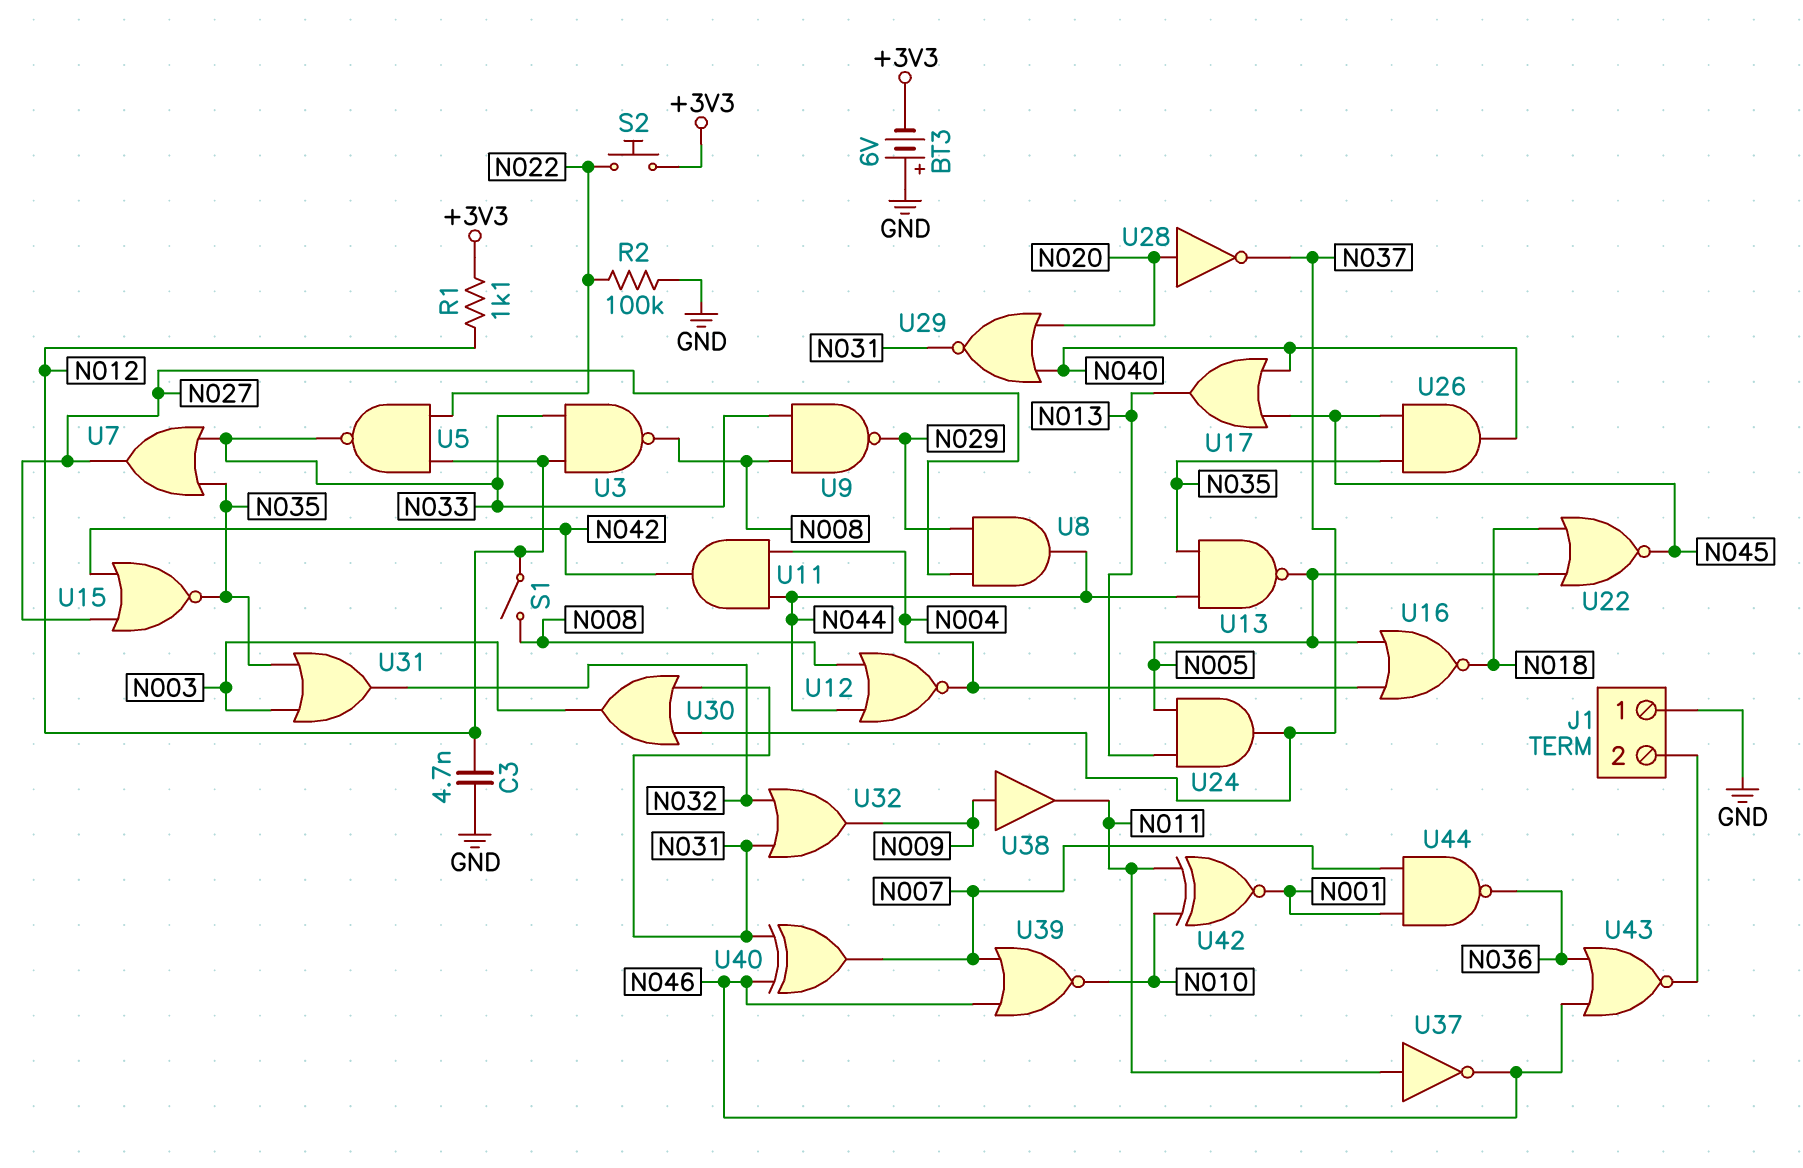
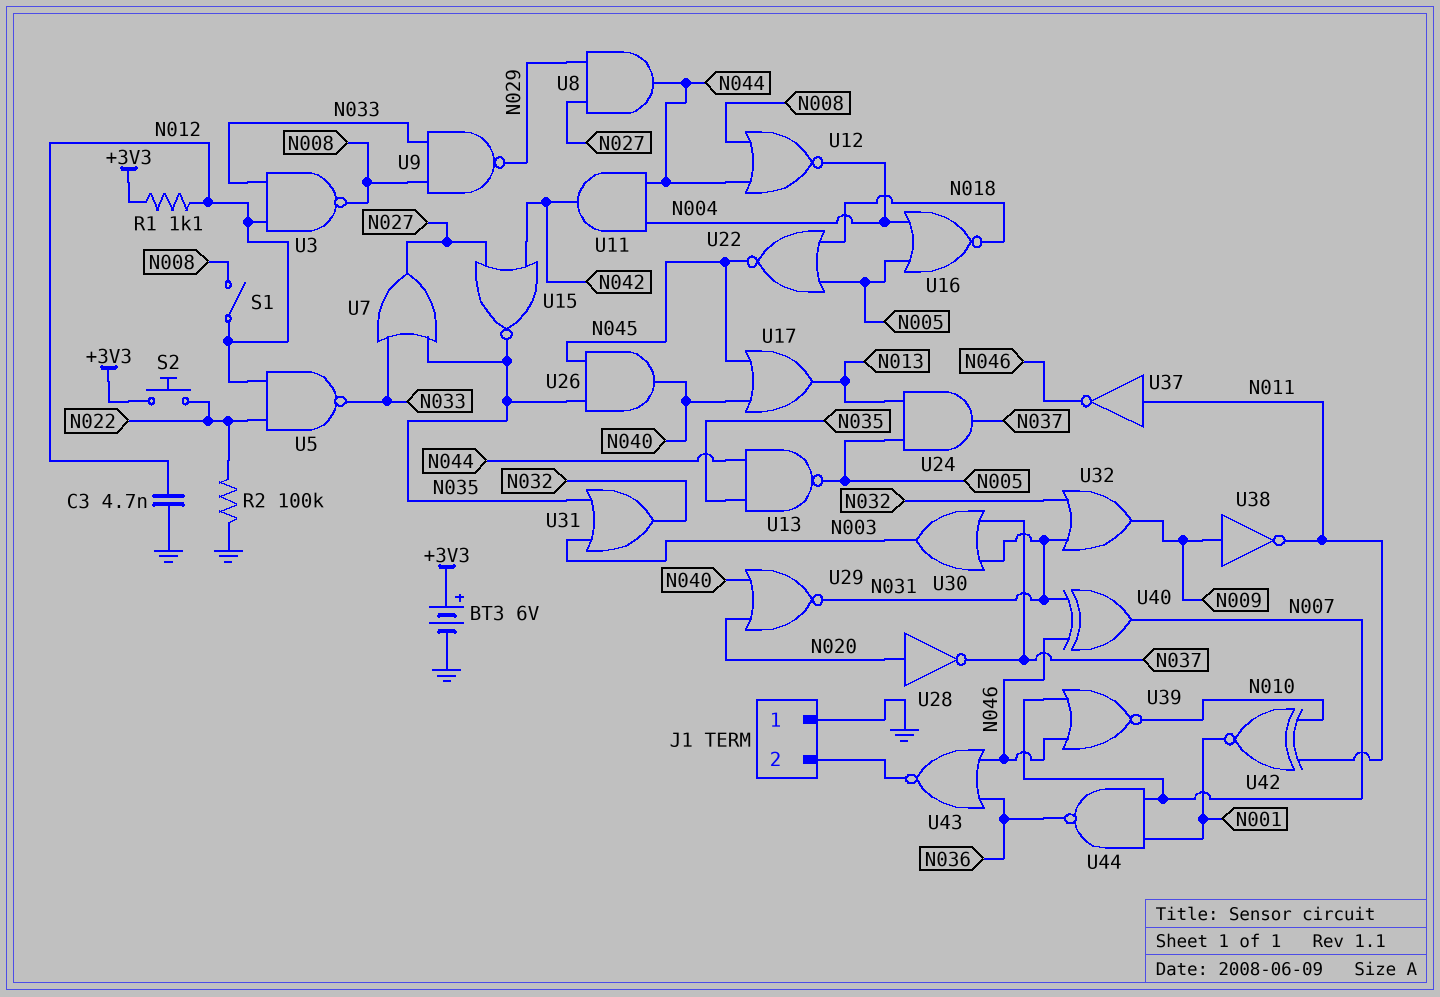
BT3: 6V (plus GND, minus +3V3) -> 6V (plus +3V3, minus GND)
U38: buffer (in N009, out N011) -> NOT (in N009, out N011)

